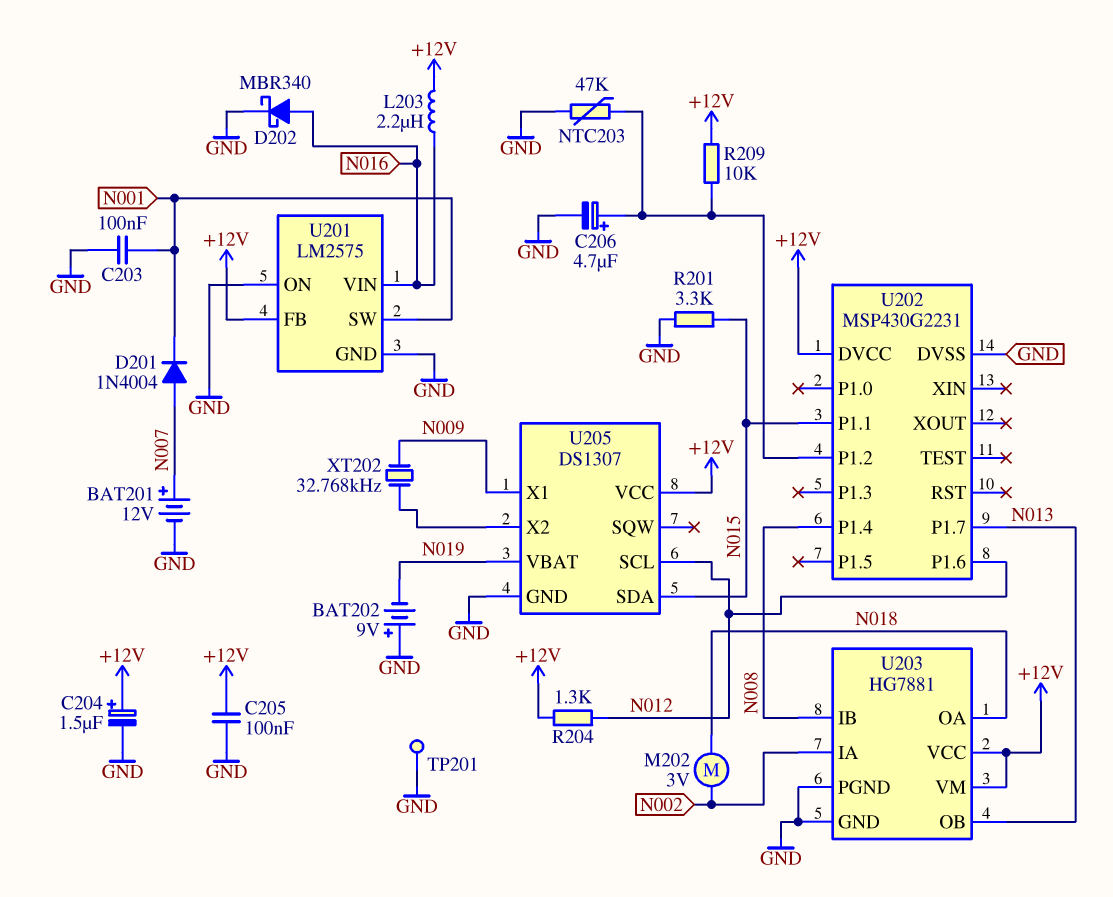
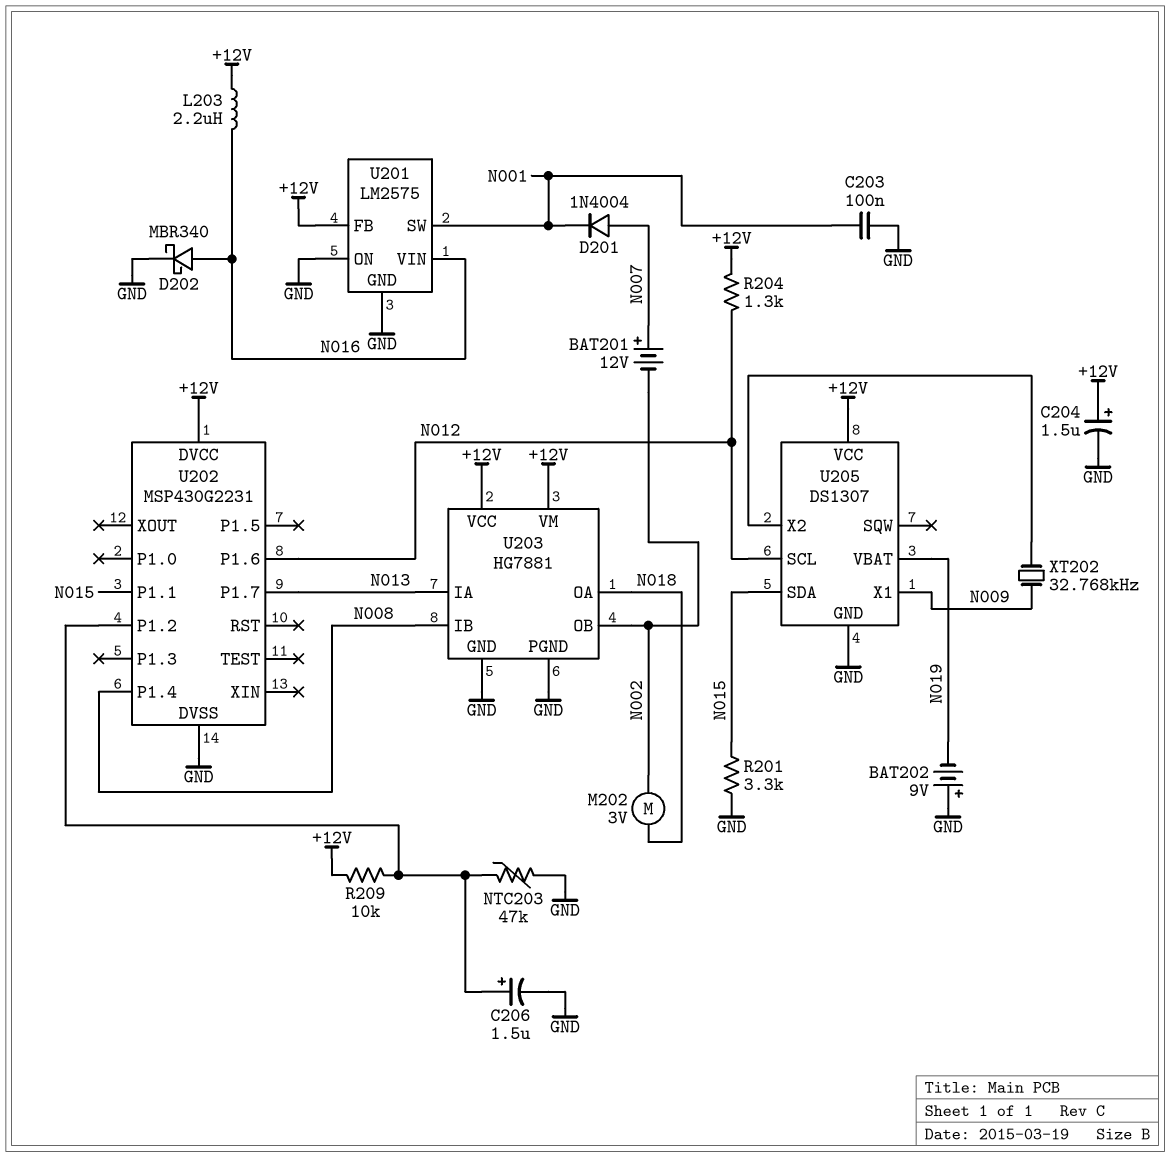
BAT201: 12V (plus N007, minus GND) -> 12V (plus N007, minus N002)
C205: 100nF (+12V, GND) -> none
C206: 4.7uF (plus U202/P1.2, minus GND) -> 1.5uF (plus U202/P1.2, minus GND)
TP201: test point (GND) -> none
U203 pin IA: N002 -> N013
U203 pin OB: N013 -> N002

